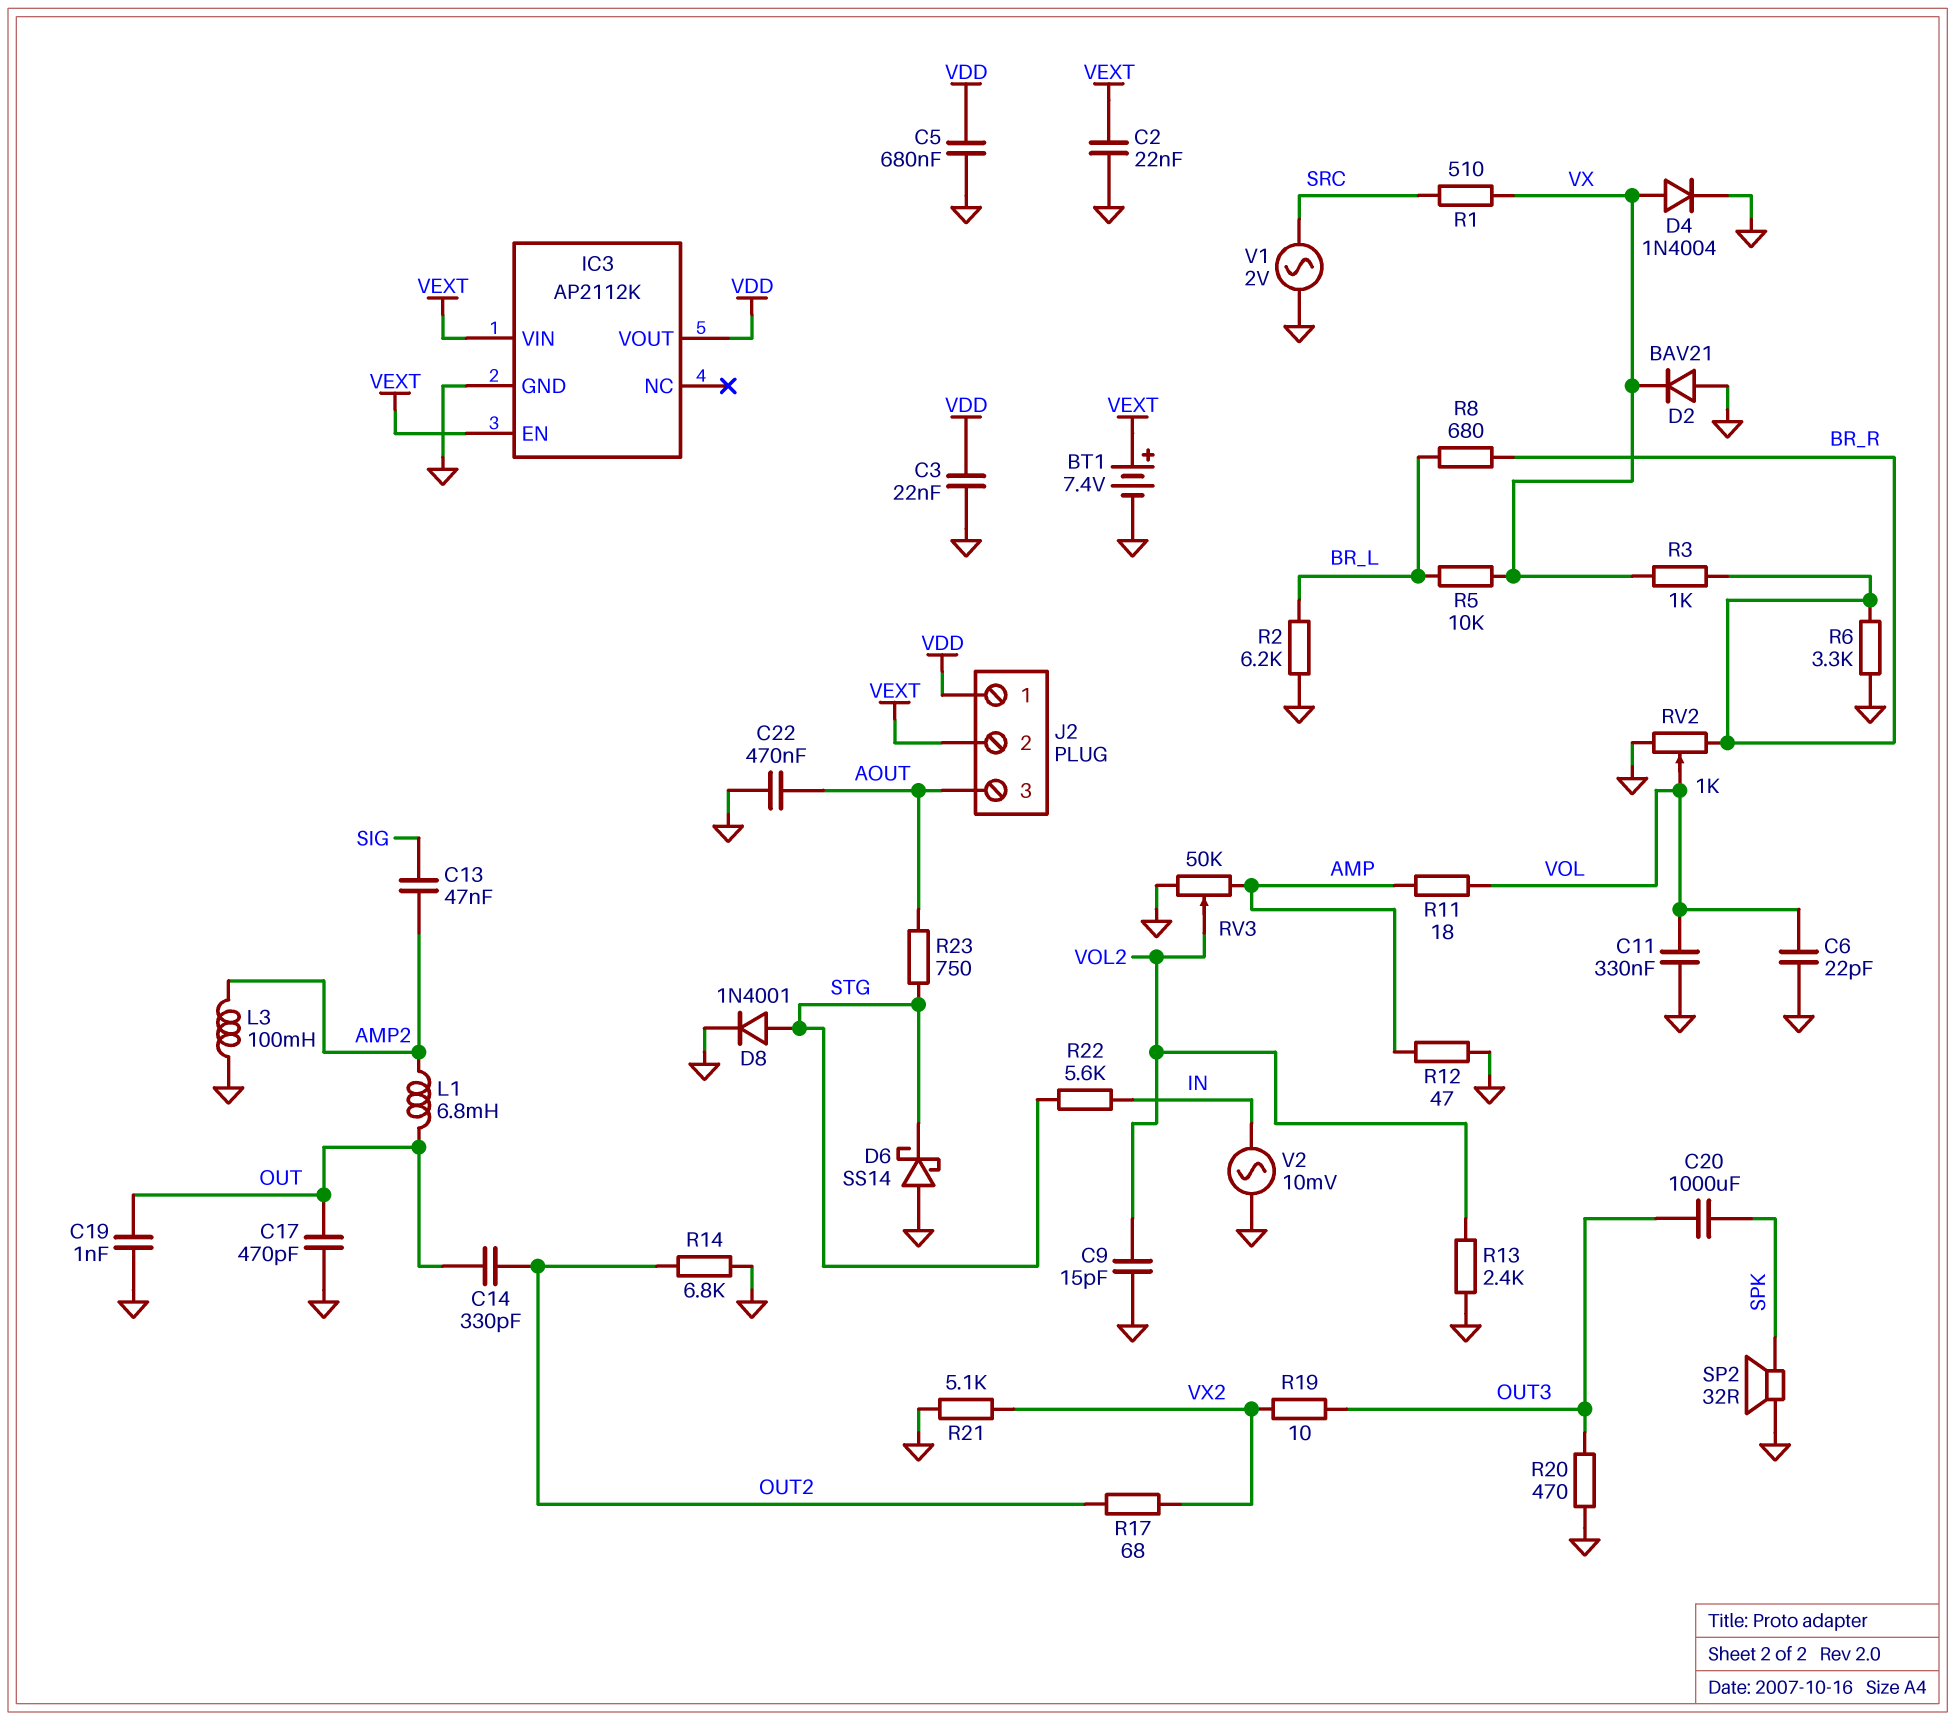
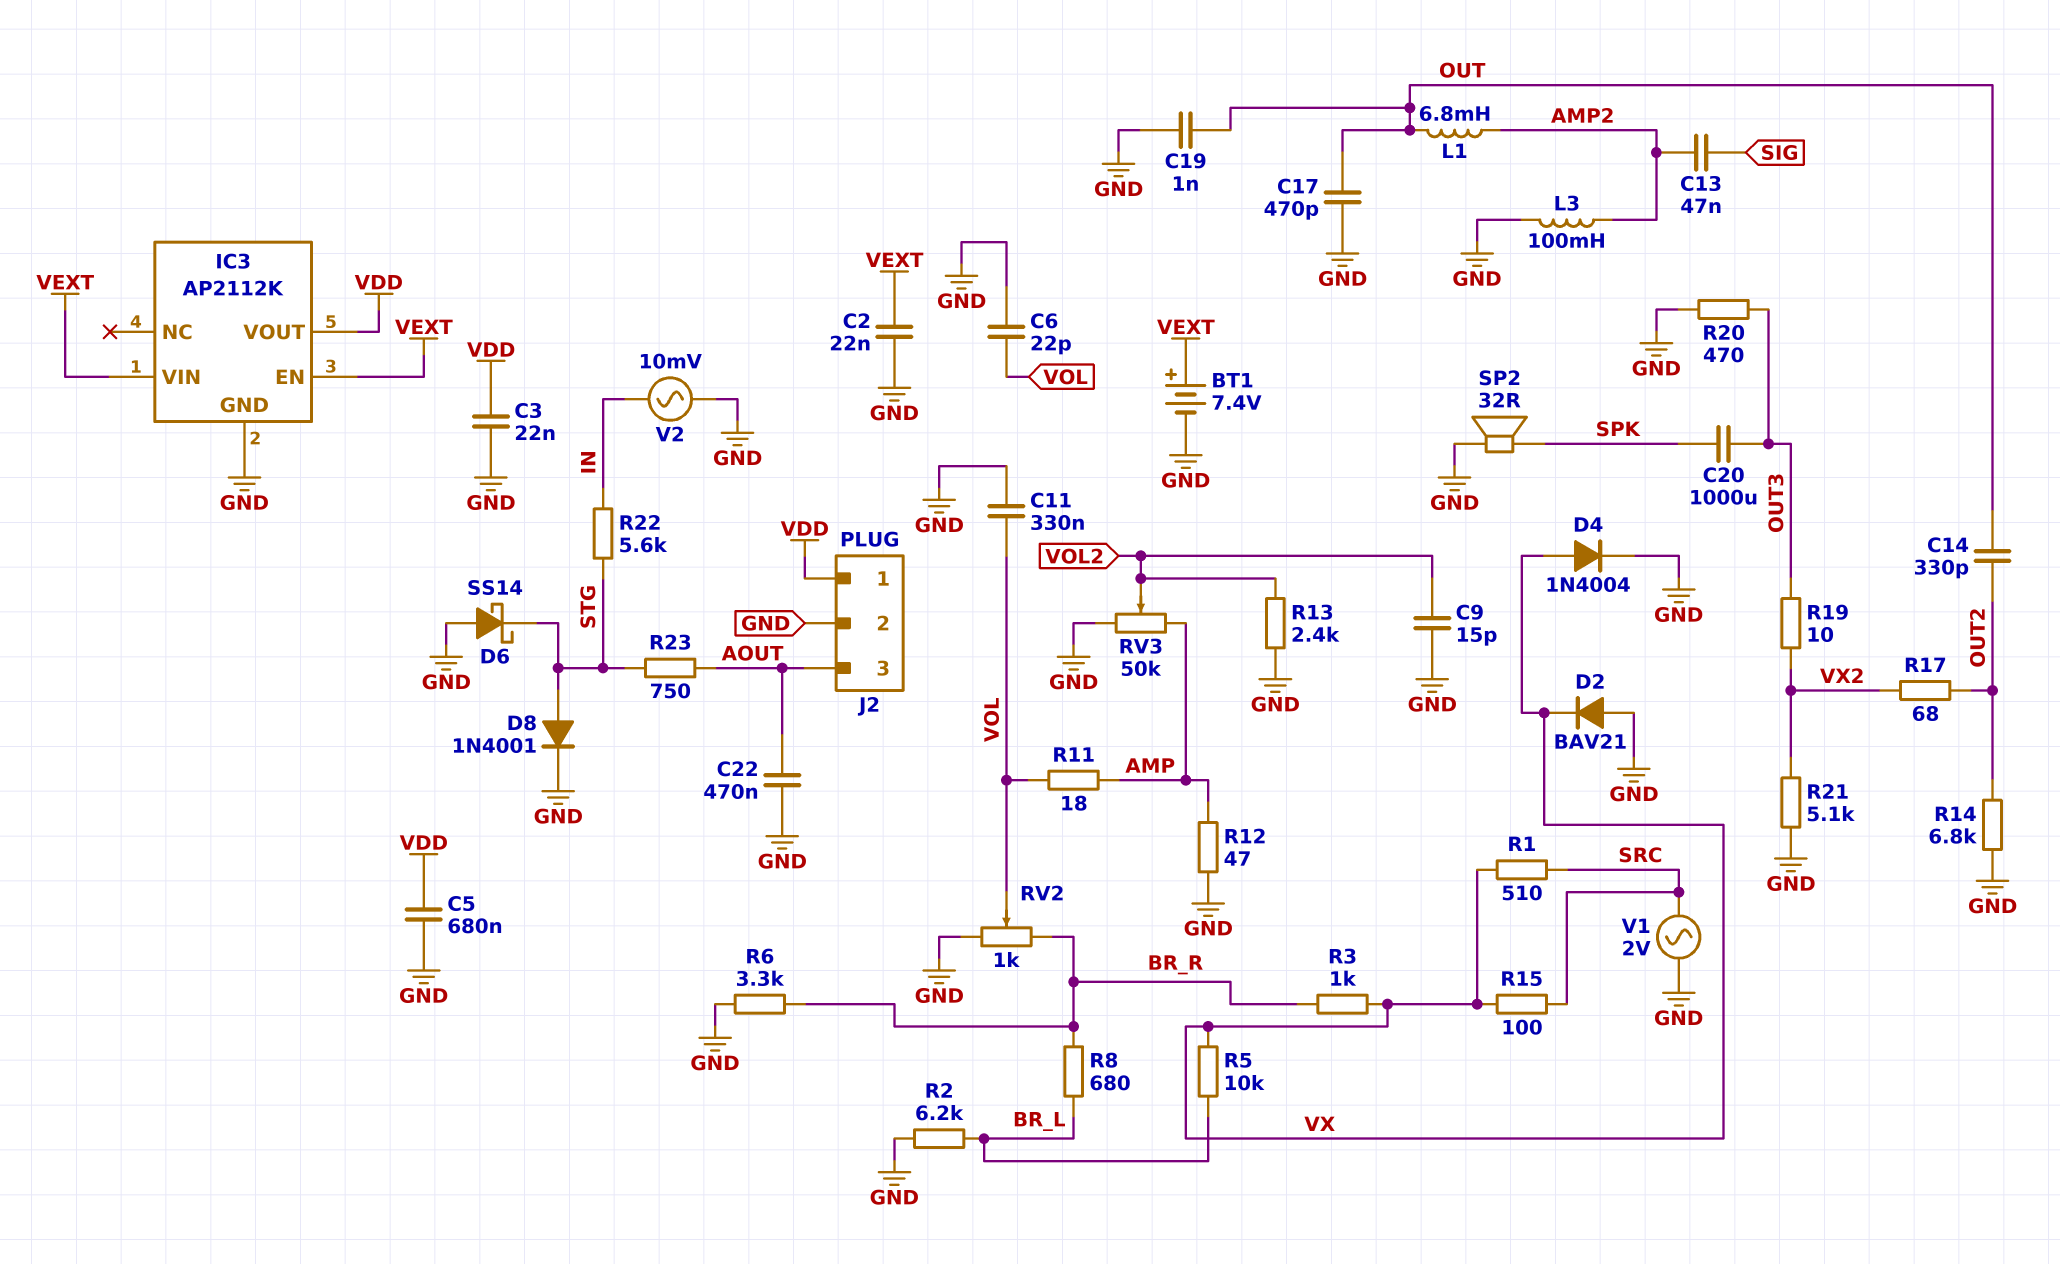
J2 pin 2: VEXT -> GND
R15: none -> 100 (SRC, VX)

